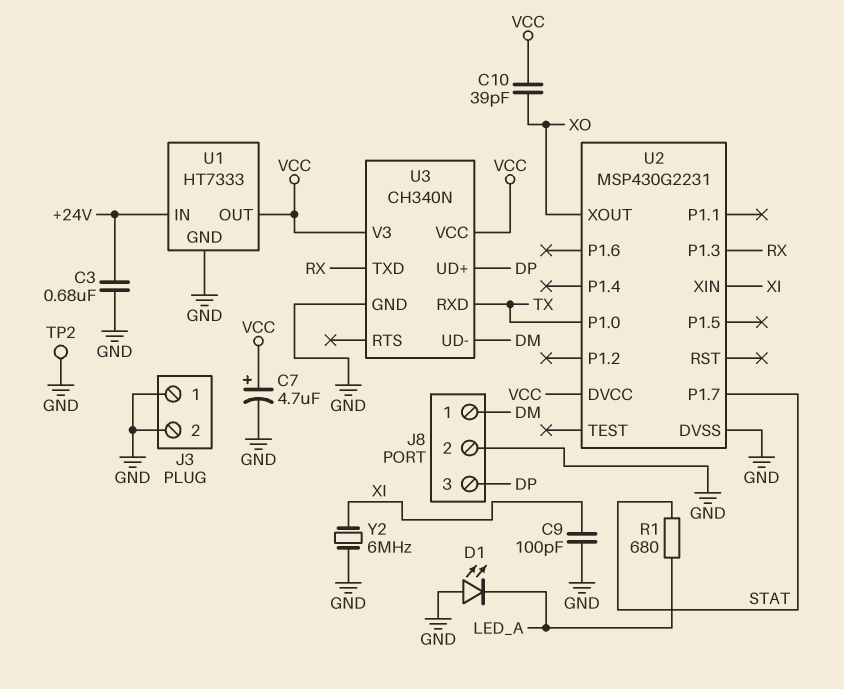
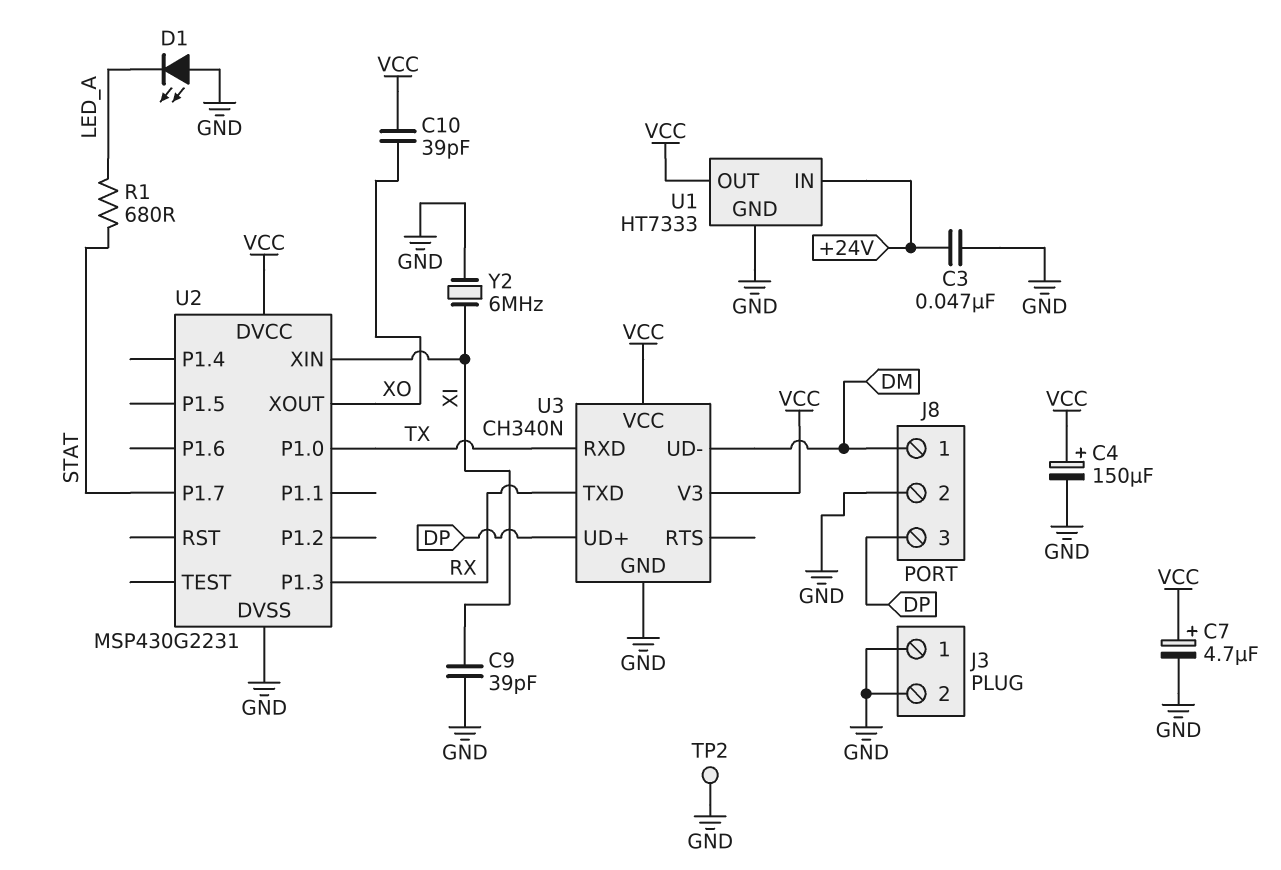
C3: 680nF (+24V, GND) -> 47nF (+24V, GND)
C4: none -> 150uF (plus VCC, minus GND)
C9: 100pF (GND, XI) -> 39pF (GND, XI)

